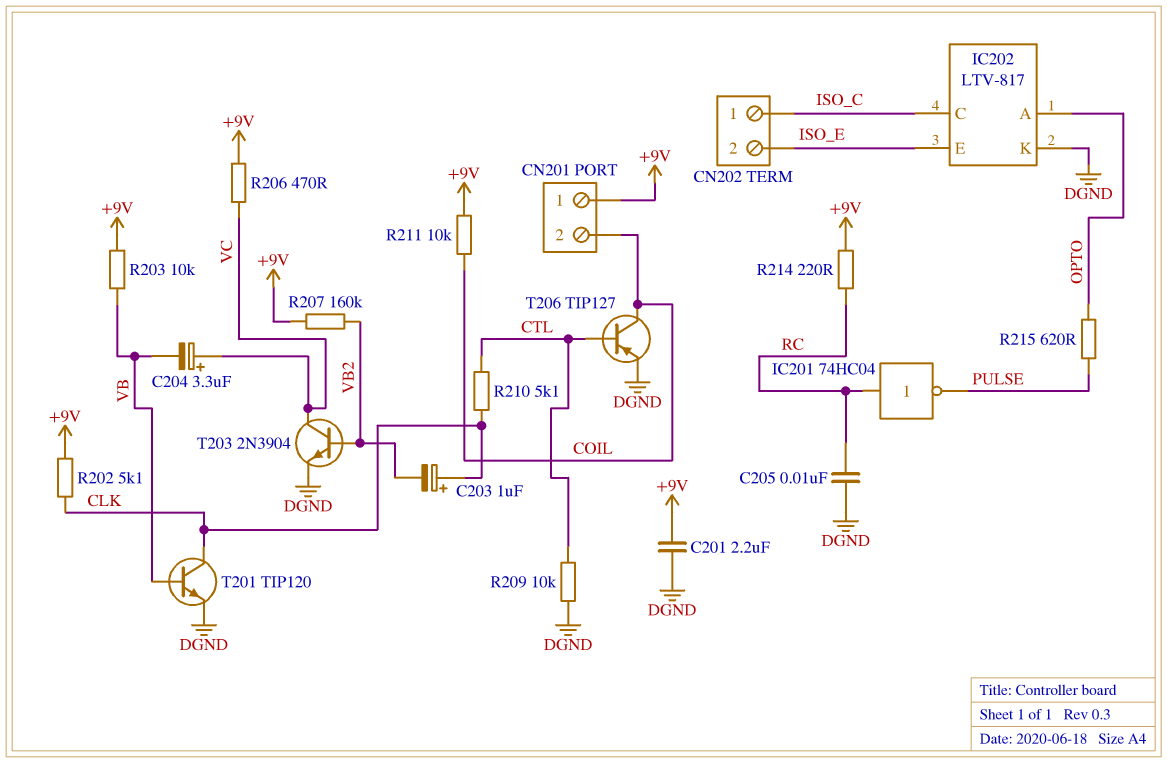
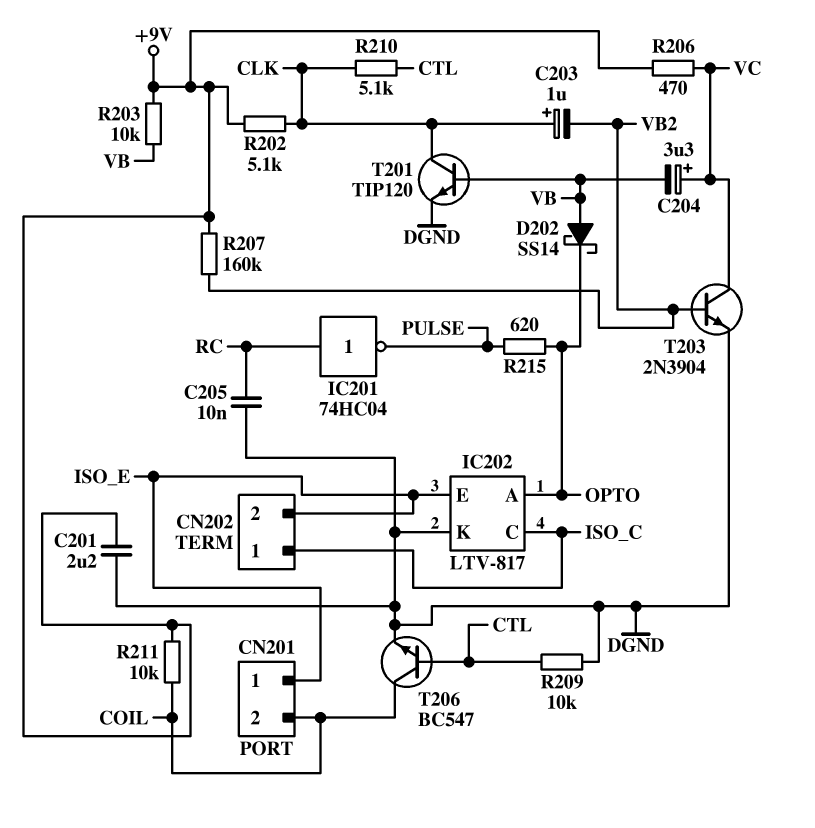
CN201 pin 1: +9V -> ISO_E
D202: none -> schottky SS14 (A VB, K OPTO)
R214: 220 (+9V, RC) -> none
T206: PNP TIP127 (B CTL, C COIL, E DGND) -> NPN BC547 (B CTL, C COIL, E DGND)

